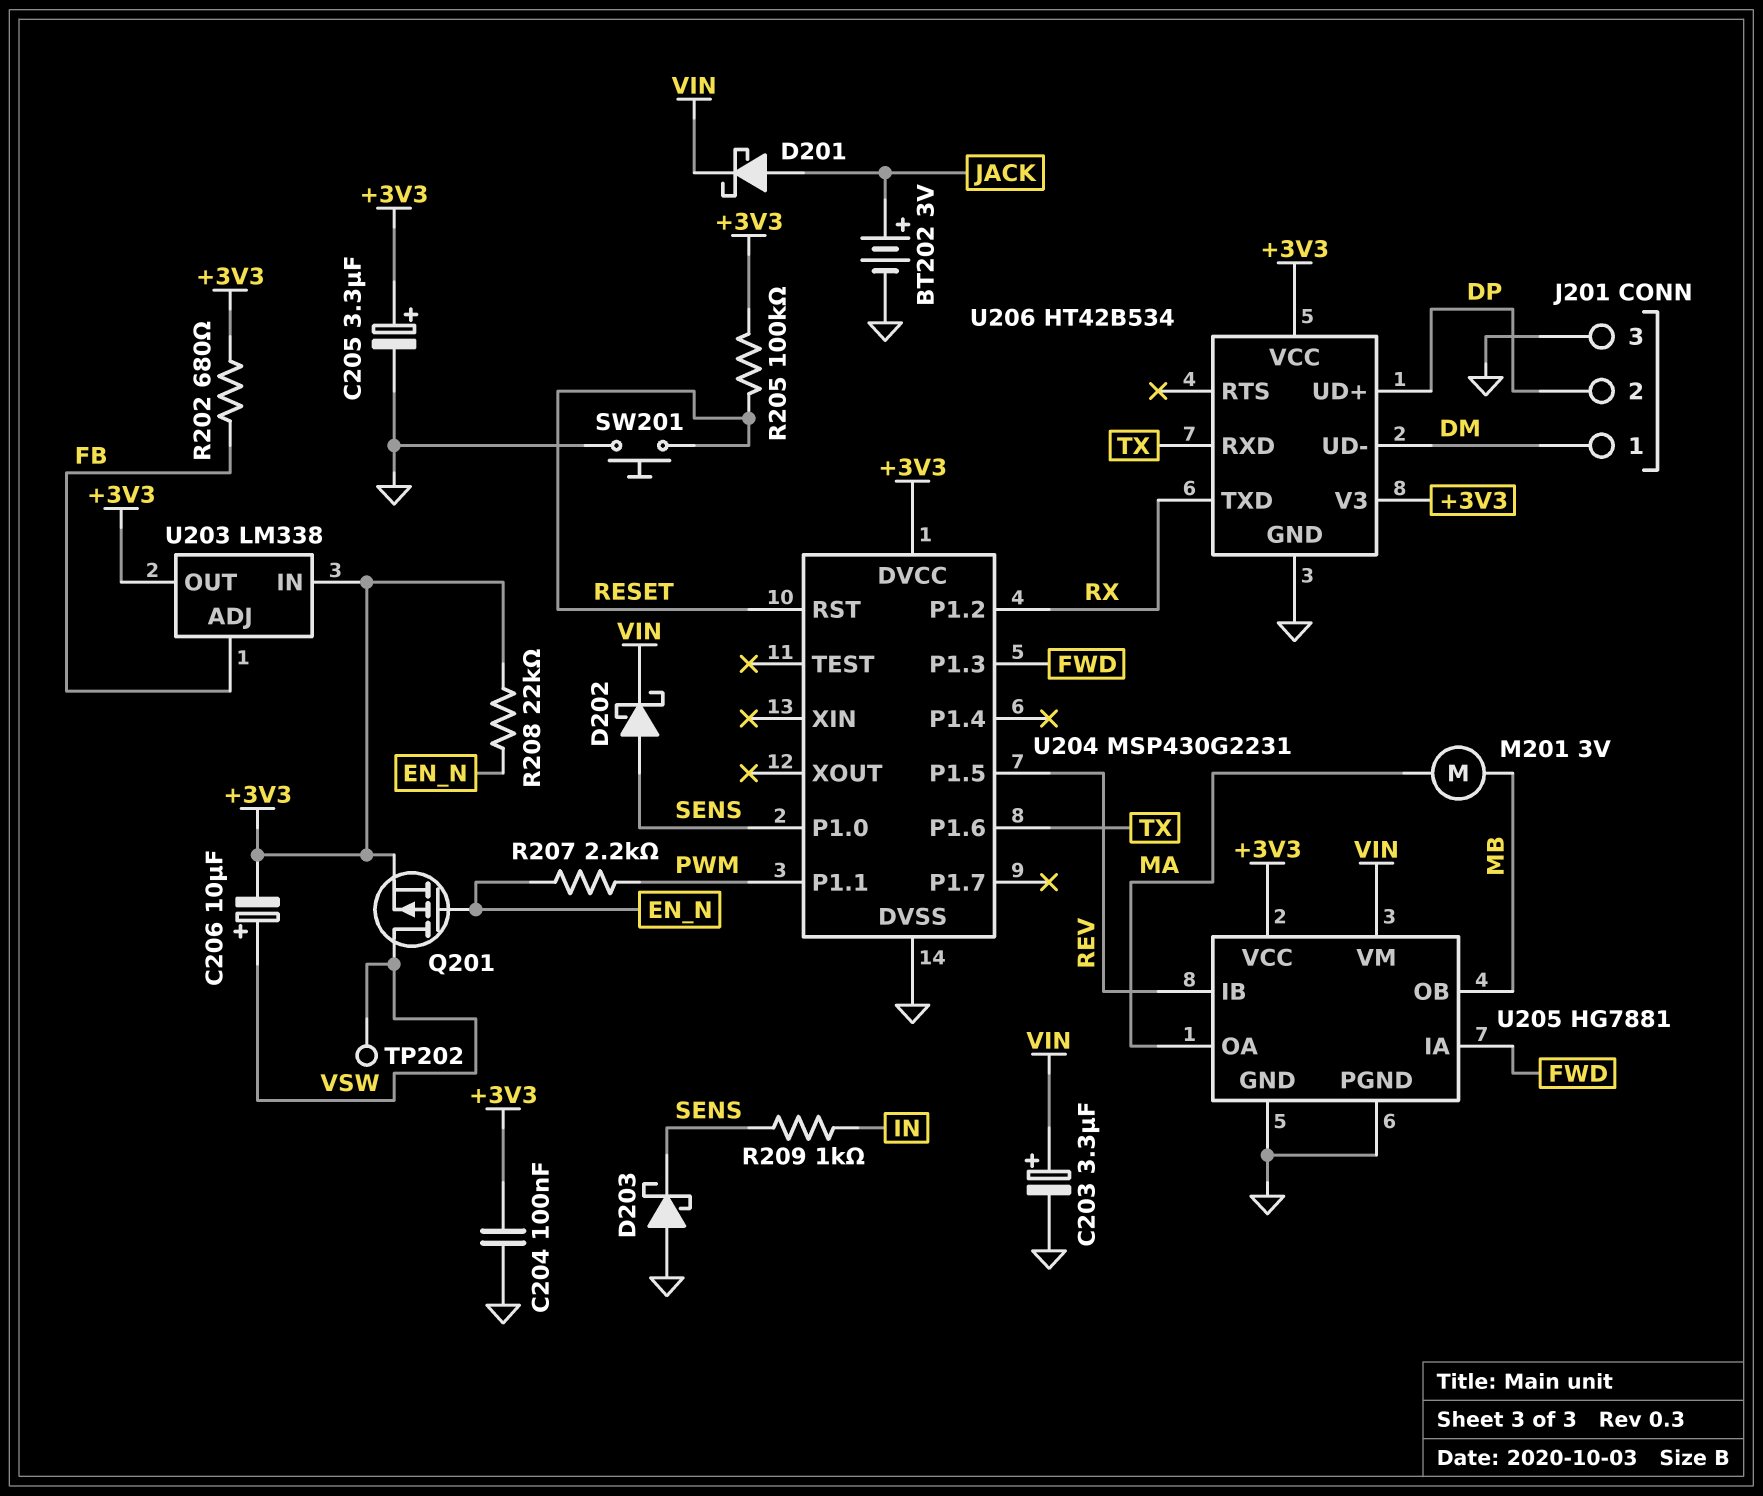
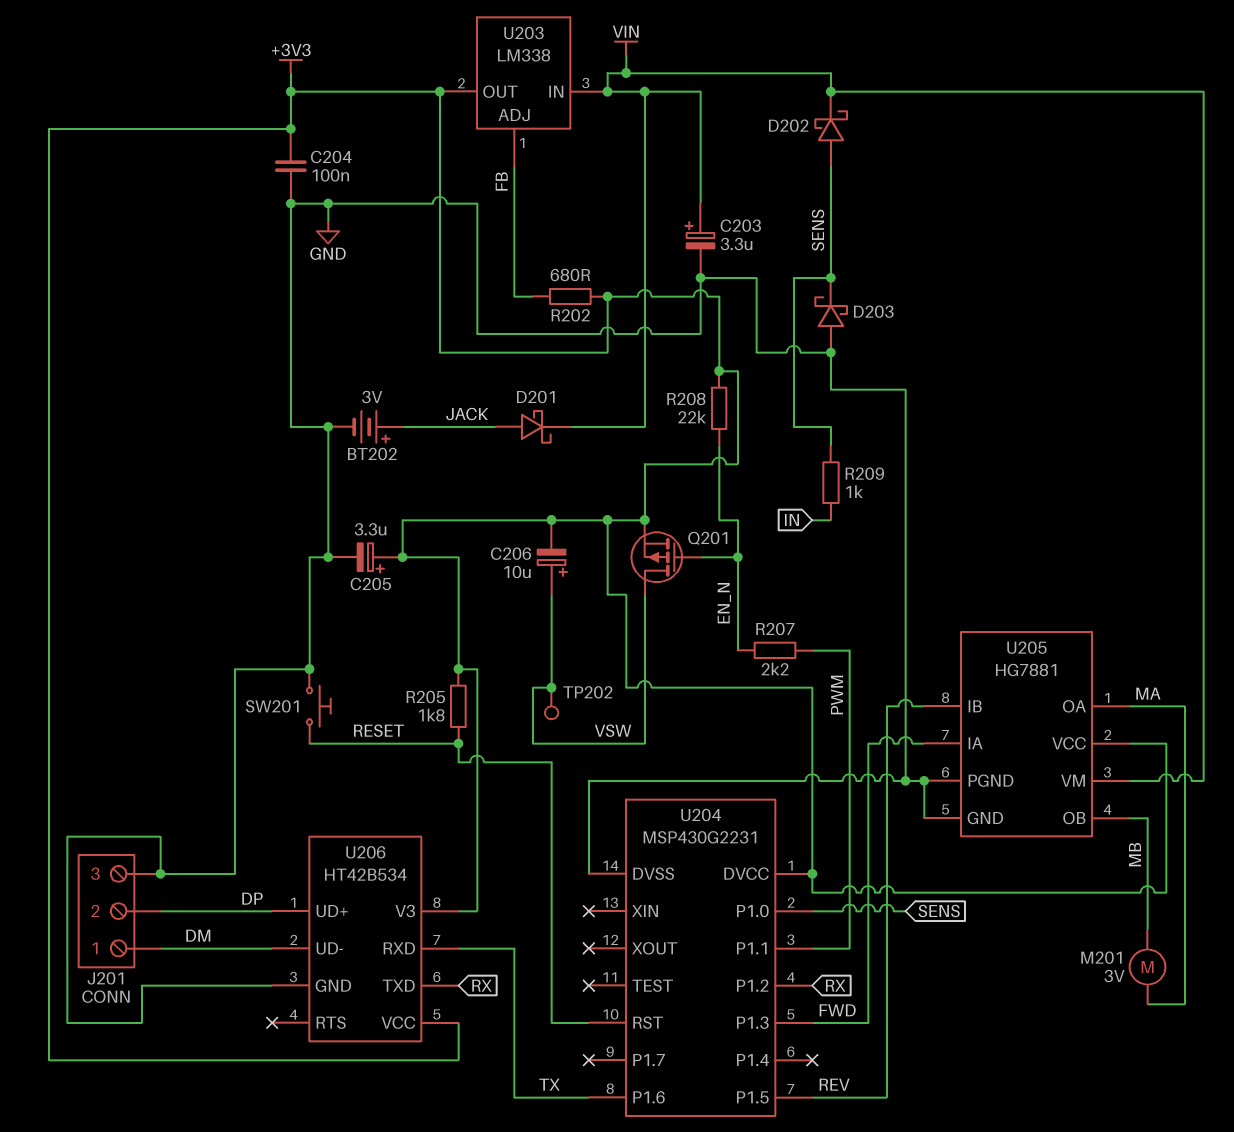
R205: 100k (+3V3, RESET) -> 1.8k (+3V3, RESET)
U203 pin IN: +3V3 -> VIN

